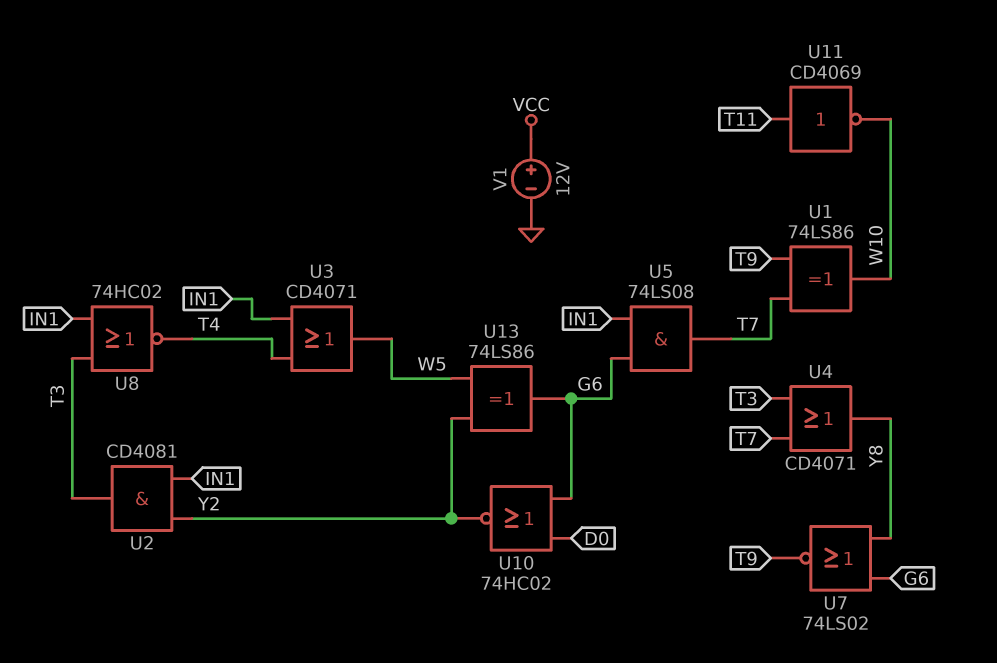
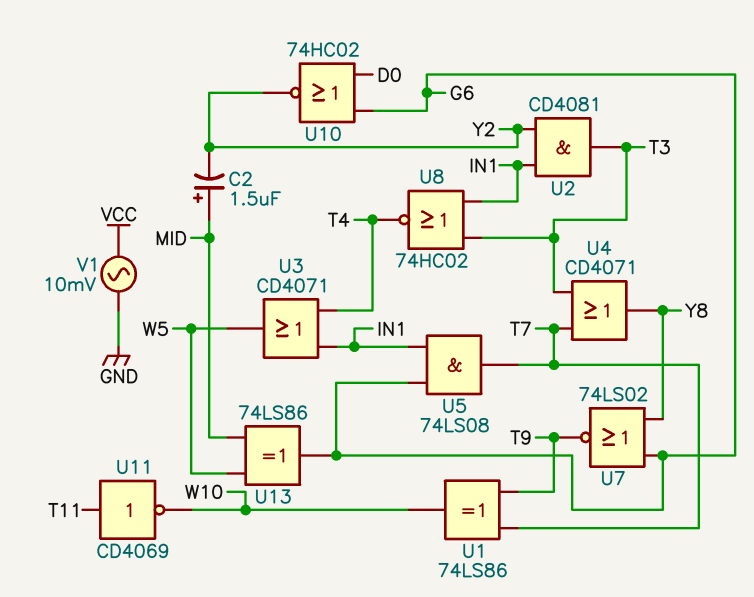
C2: none -> 1.5uF (plus MID, minus Y2)
U13: XOR 74LS86 (in W5, in Y2, out G6) -> XOR 74LS86 (in MID, in W5, out G6)
V1: 12V (plus VCC, minus GND) -> AC 10mV (GND, VCC)

